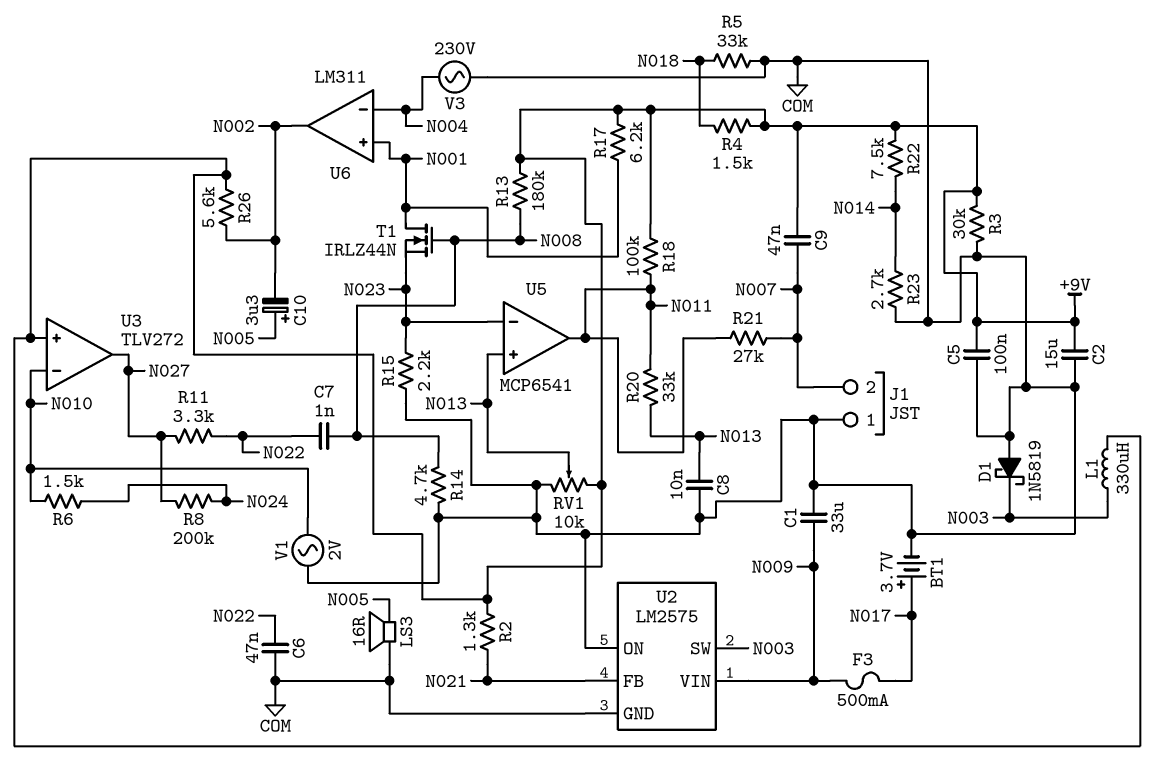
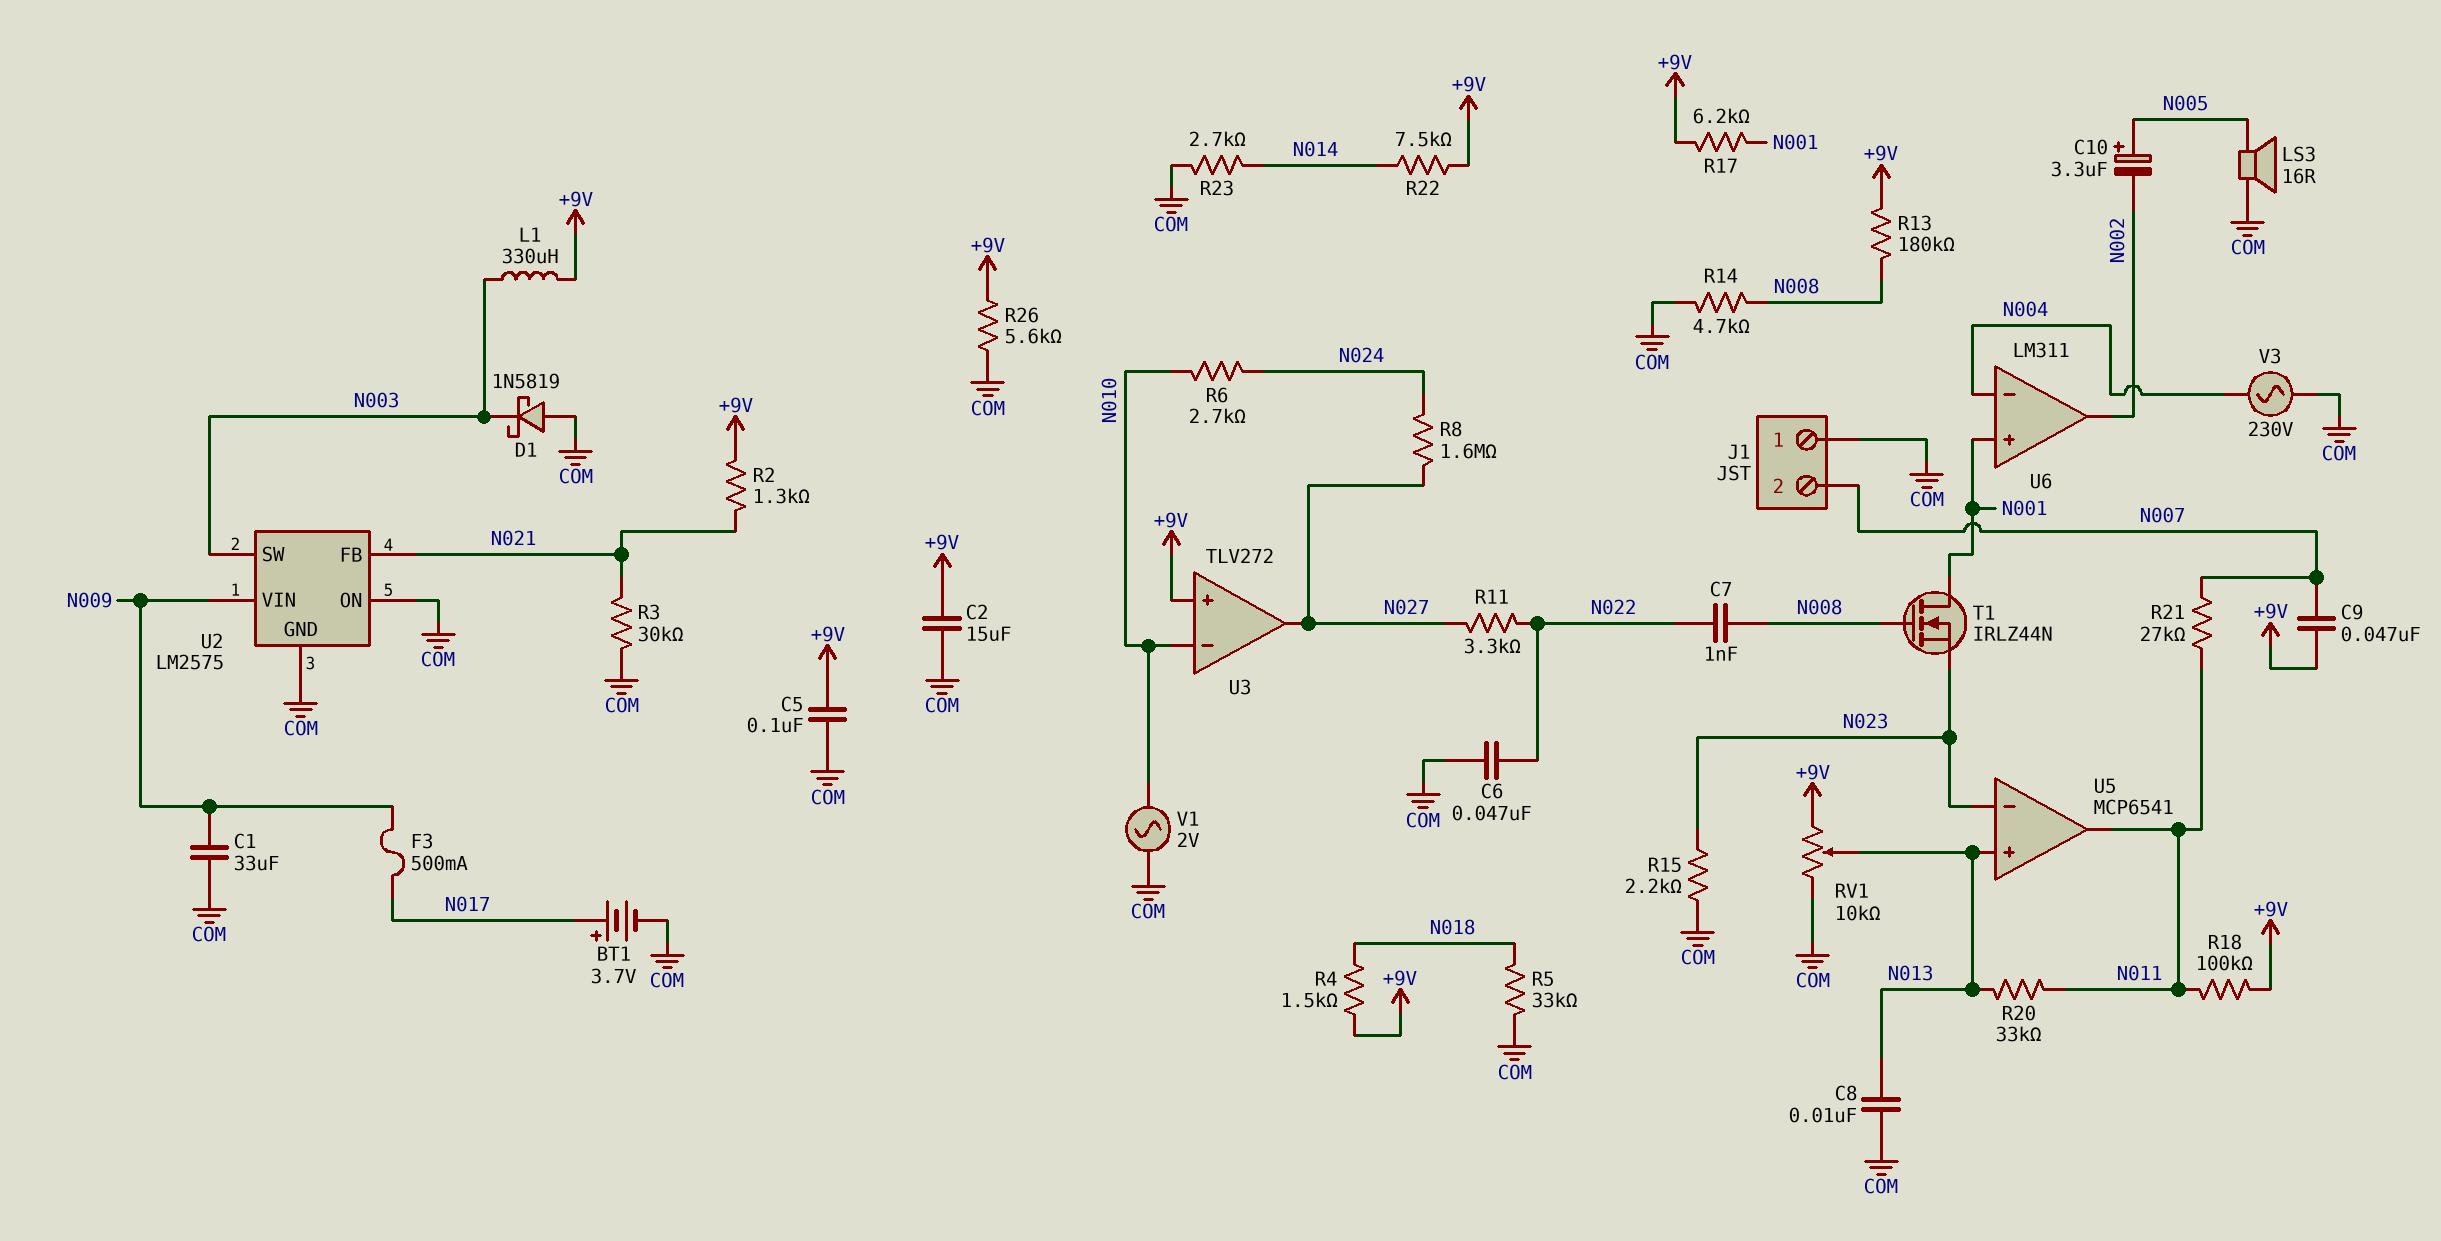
R3: 30k (+9V, COM) -> 30k (COM, N021)
R6: 1.5k (N010, N024) -> 2.7k (N010, N024)
R8: 200k (N024, N027) -> 1.6M (N024, N027)
R26: 5.6k (+9V, N002) -> 5.6k (+9V, COM)

